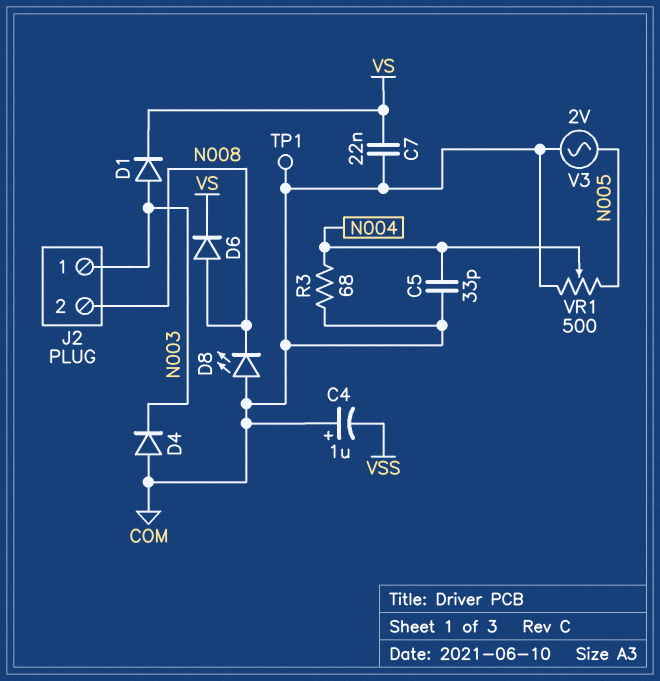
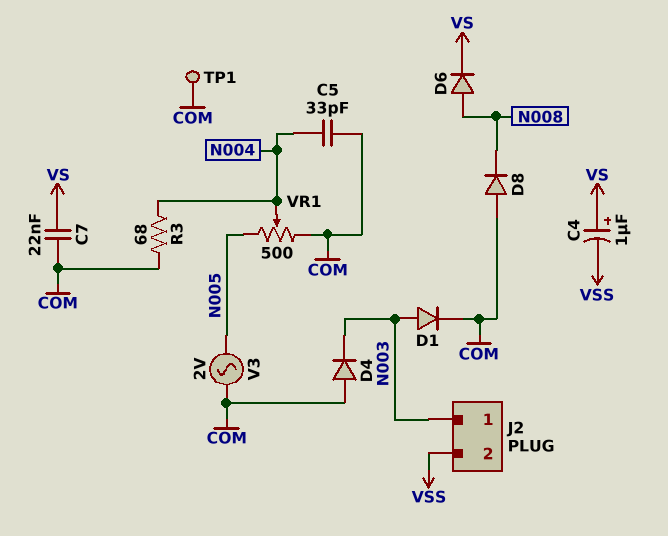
C4: 1uF (plus COM, minus VSS) -> 1uF (plus VS, minus VSS)
D1: diode (A N003, K VS) -> diode (A N003, K COM)
D8: LED (A COM, K N008) -> diode (A COM, K N008)
J2 pin 2: N008 -> VSS

